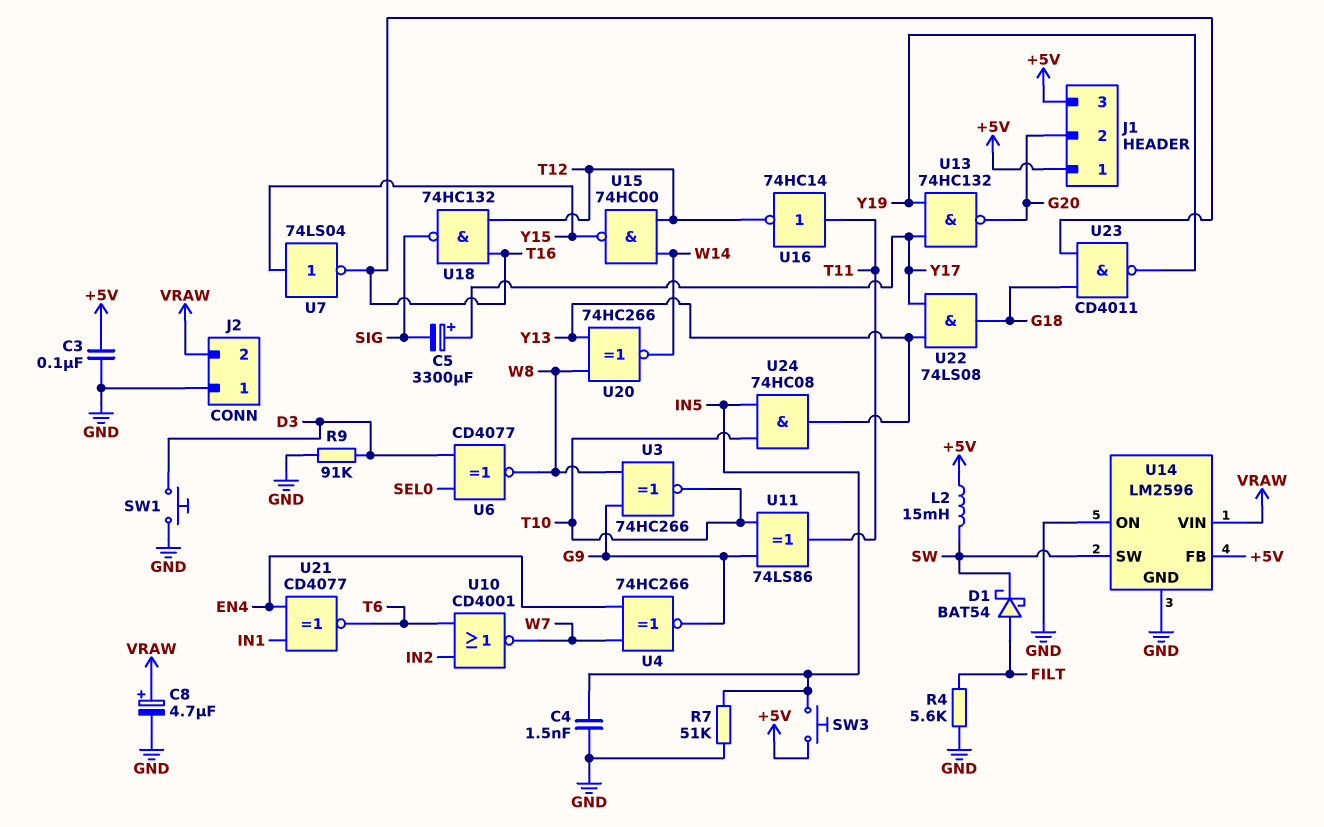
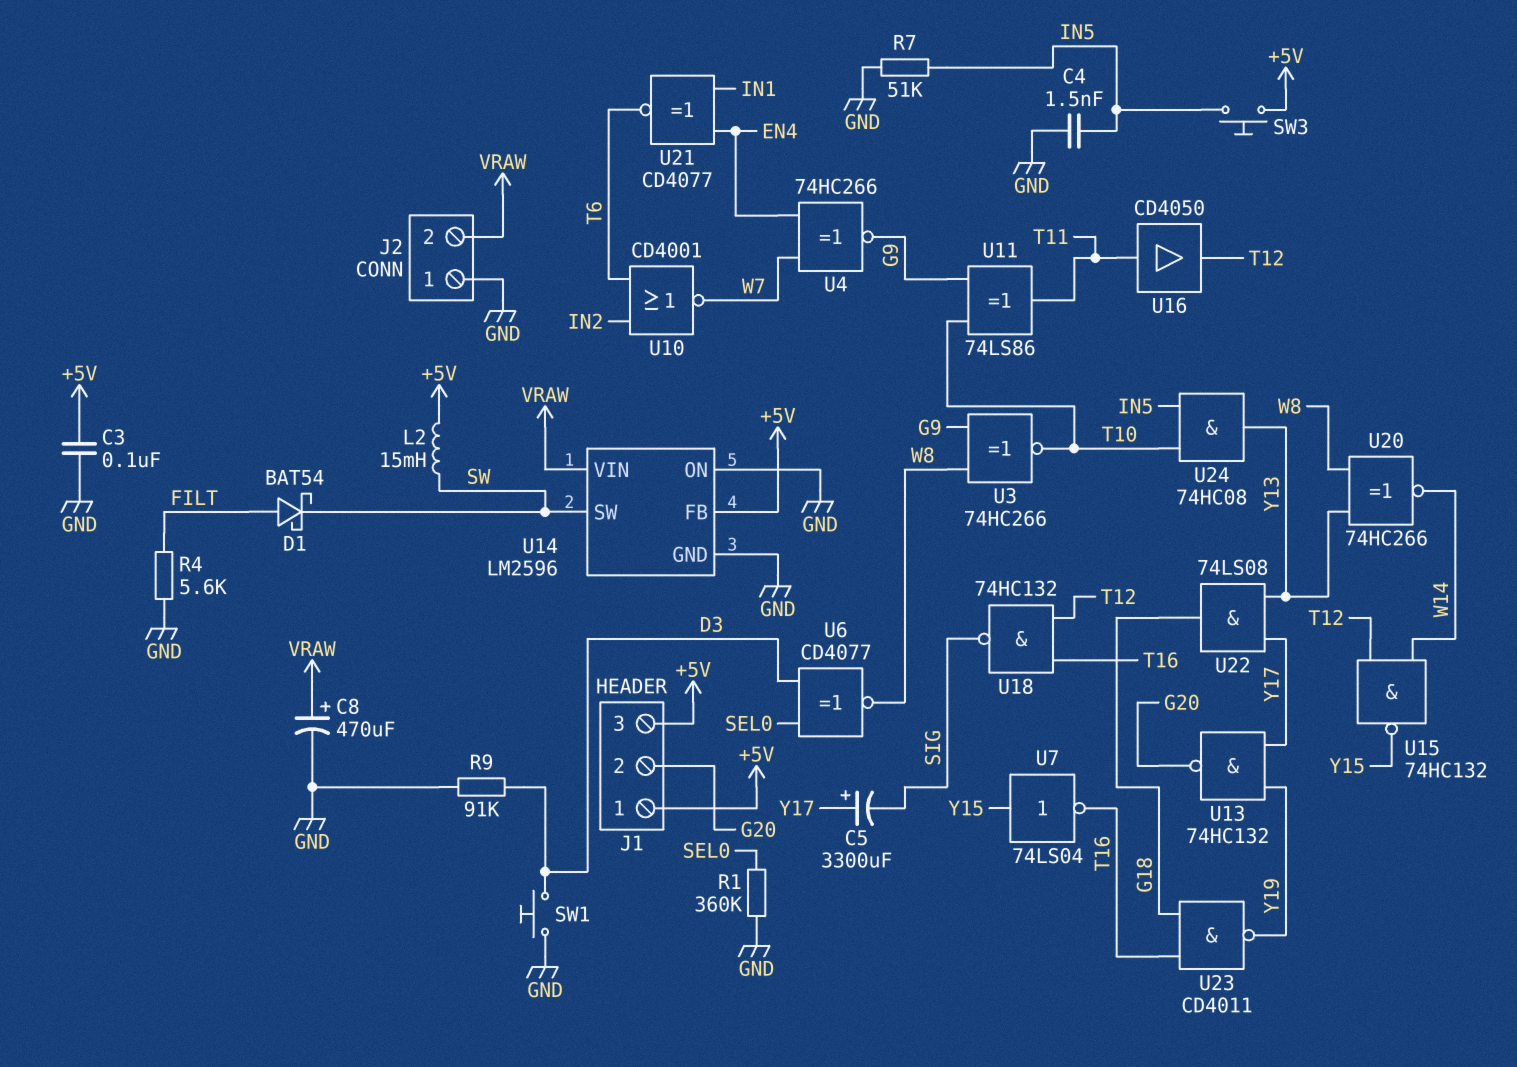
C8: 4.7uF (plus VRAW, minus GND) -> 470uF (plus VRAW, minus GND)
R1: none -> 360k (GND, SEL0)
U15: NAND 74HC00 (in T12, in W14, out Y15) -> NAND 74HC132 (in T12, in W14, out Y15)
U16: NOT 74HC14 (in T11, out T12) -> buffer CD4050 (in T11, out T12)

